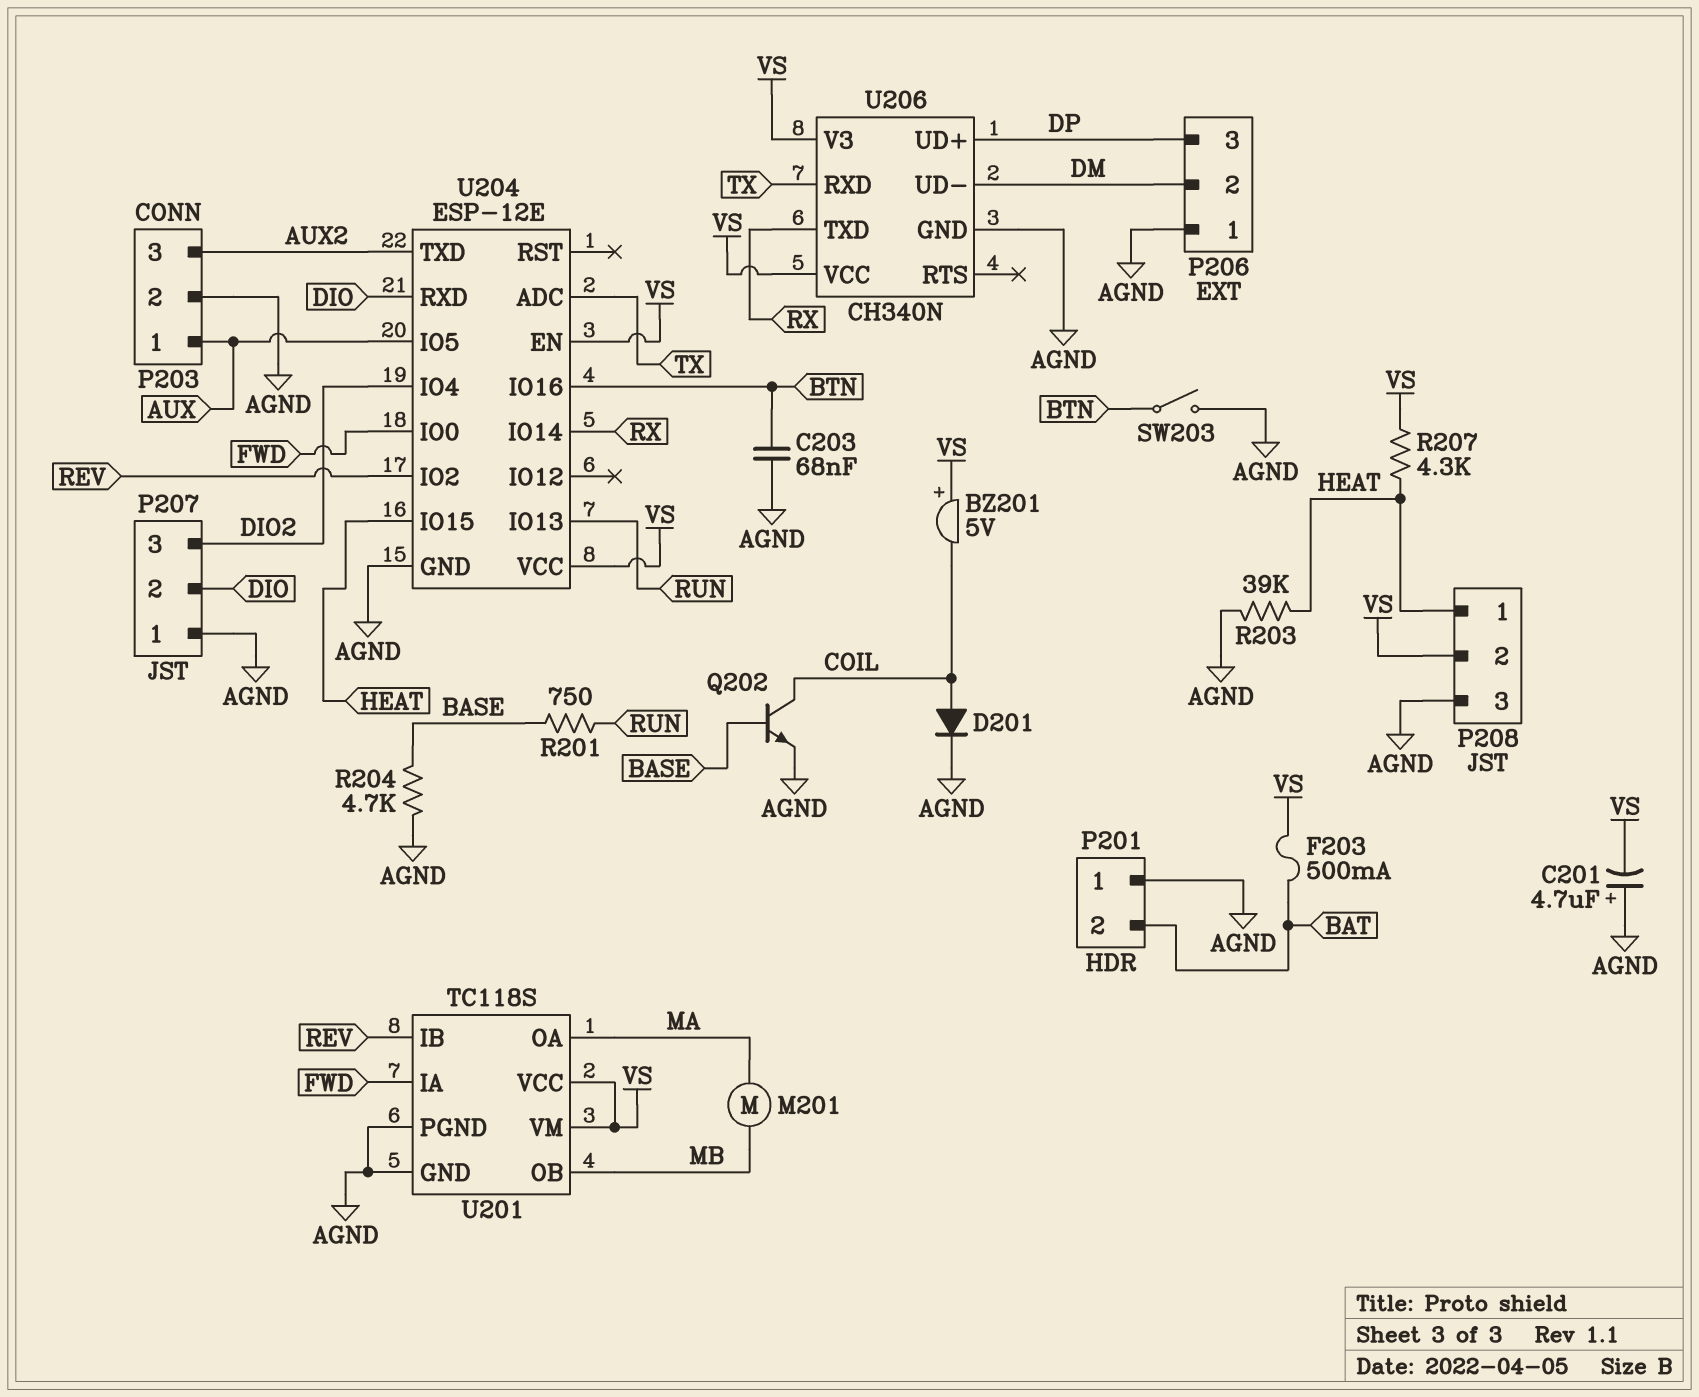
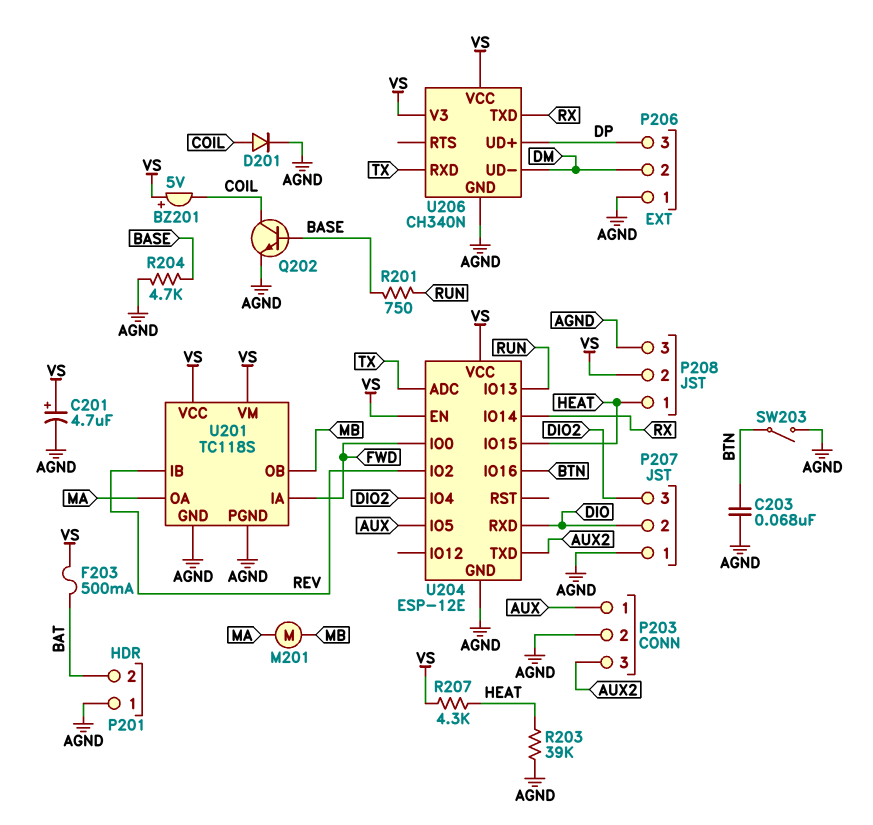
C201: 4.7uF (plus AGND, minus VS) -> 4.7uF (plus VS, minus AGND)

